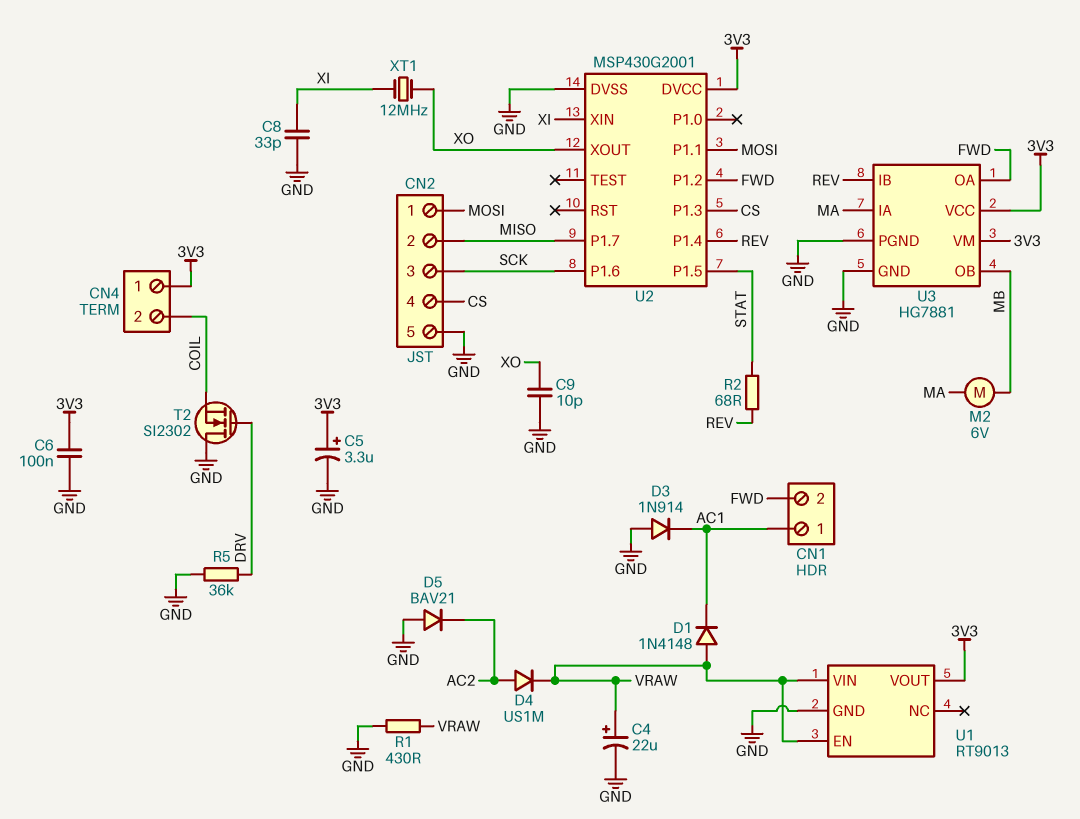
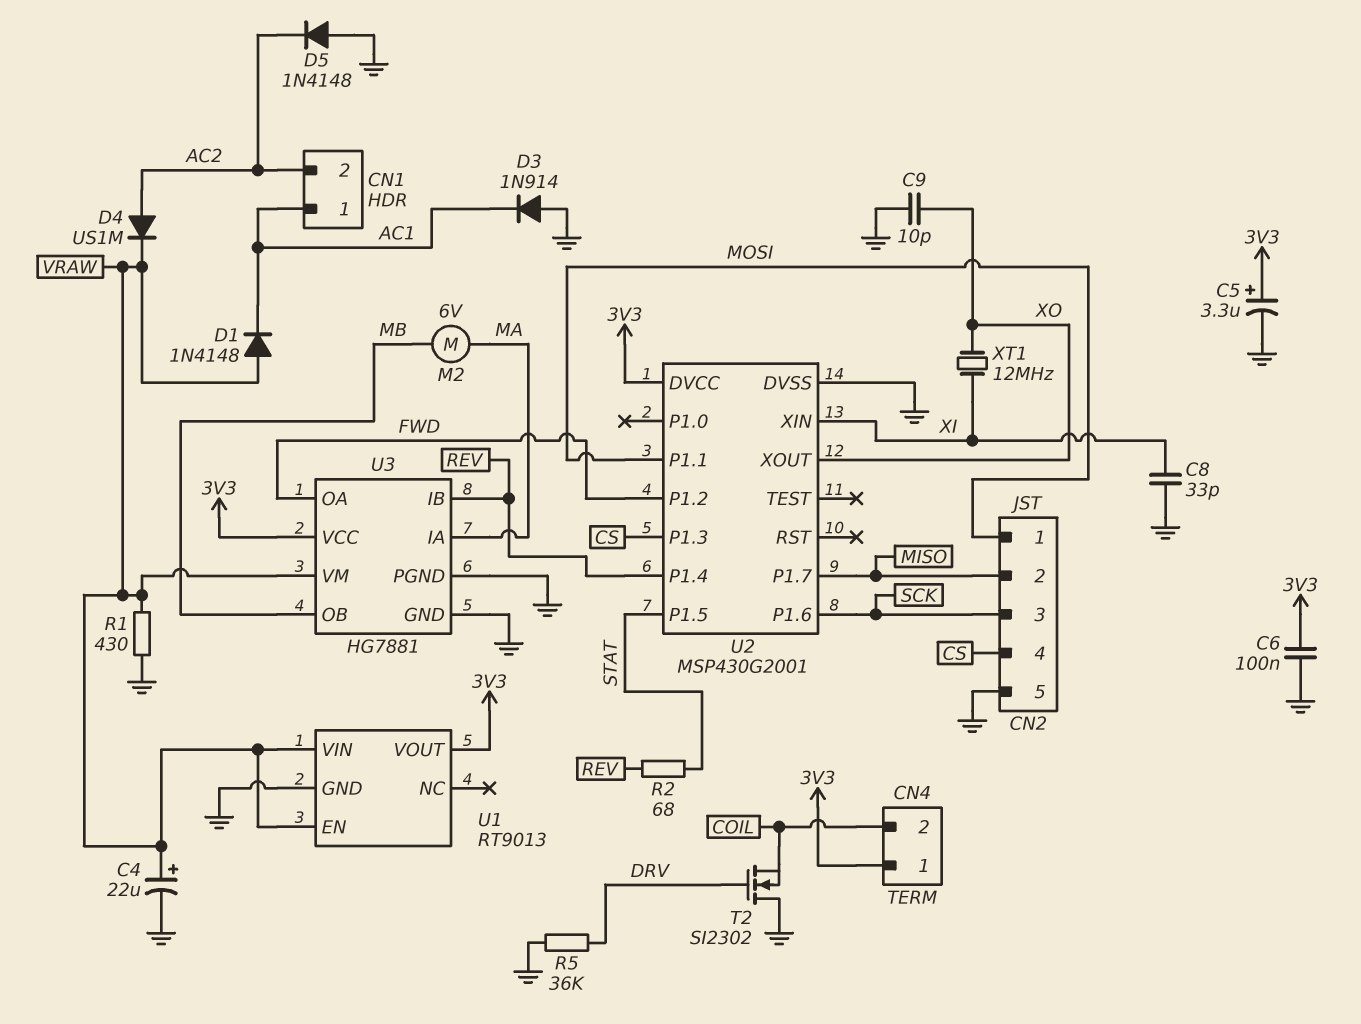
CN1 pin 2: FWD -> AC2
D5: diode BAV21 (A GND, K AC2) -> diode 1N4148 (A GND, K AC2)
U3 pin VM: 3V3 -> VRAW

